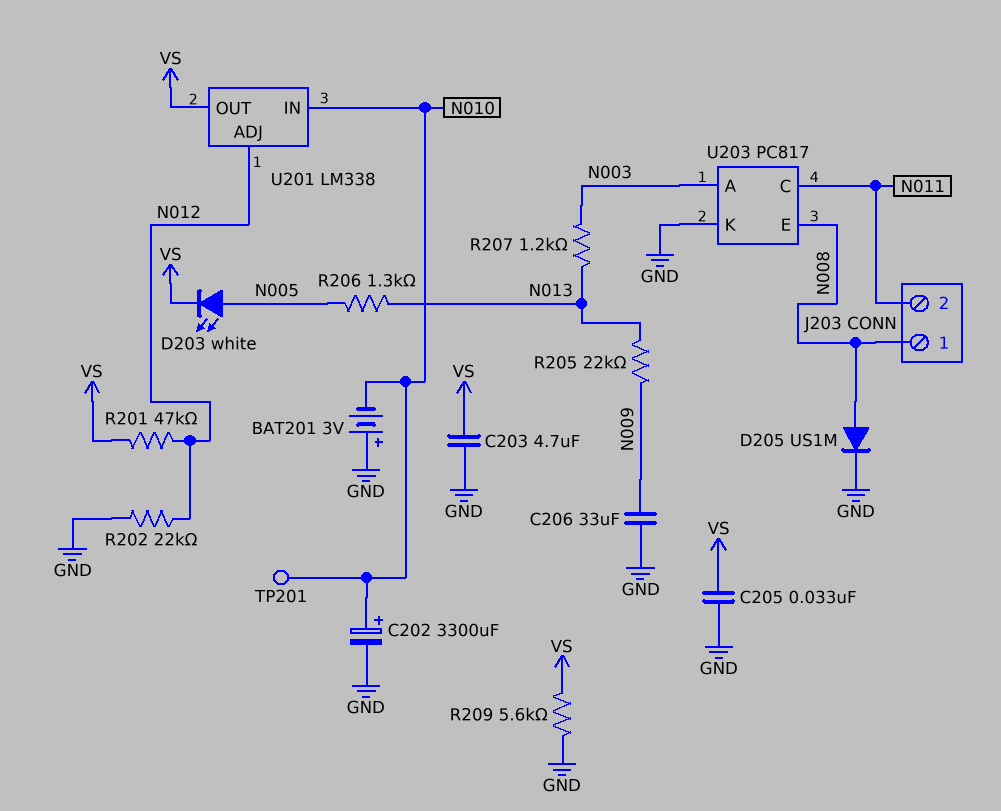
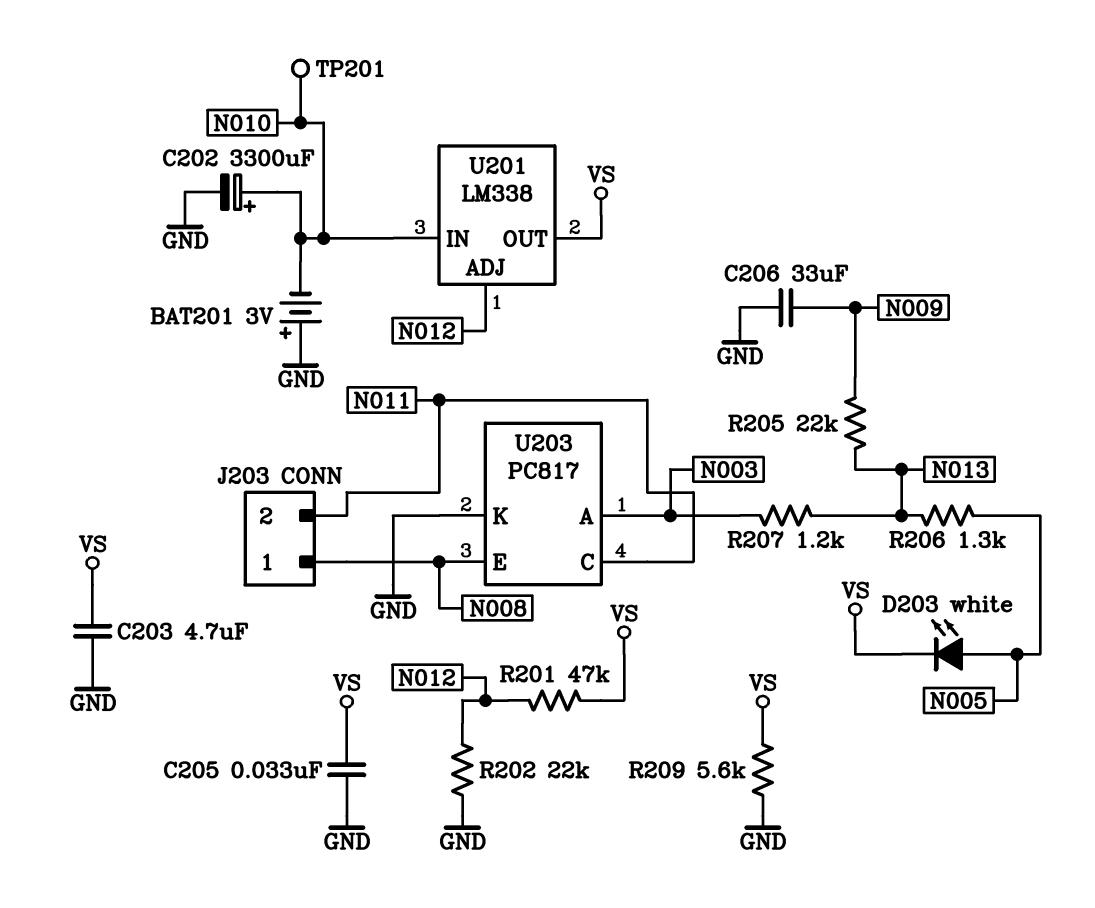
D205: diode US1M (A N008, K GND) -> none

